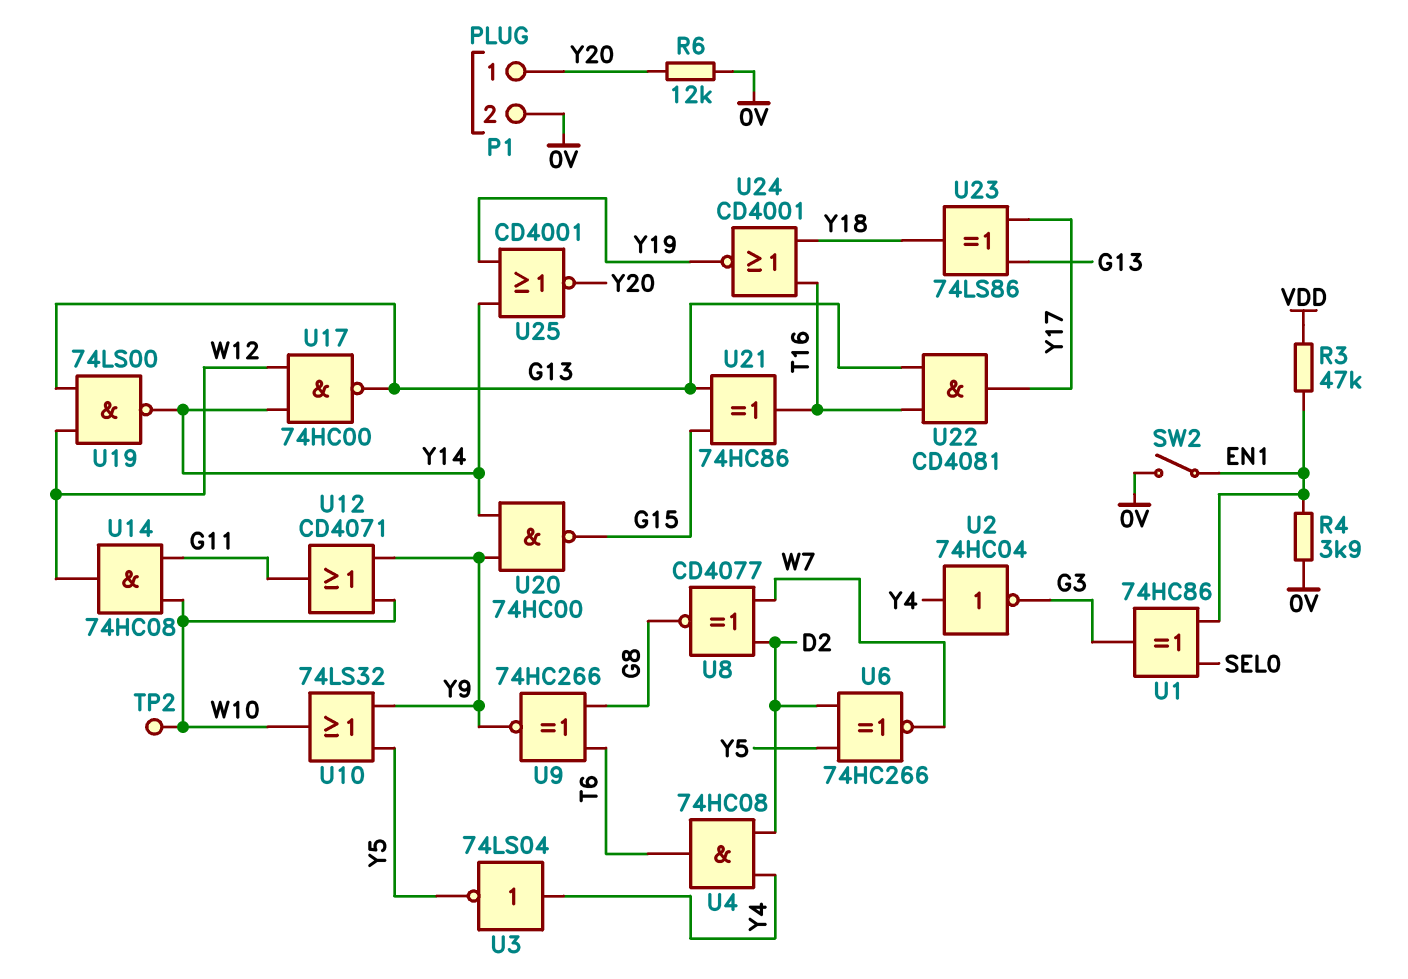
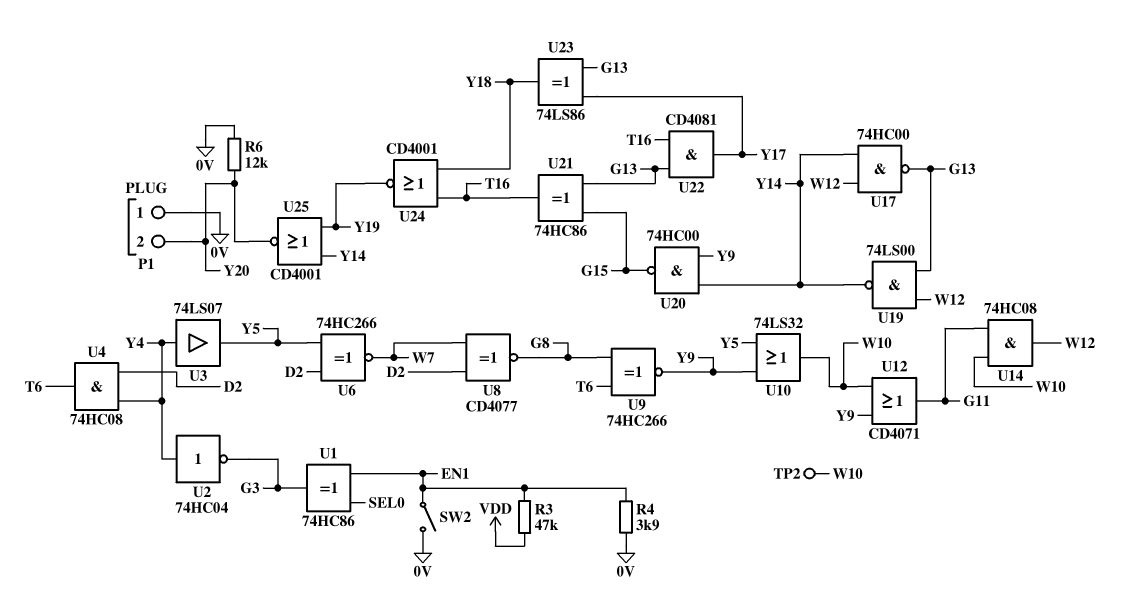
P1 pin 1: Y20 -> 0V
P1 pin 2: 0V -> Y20
U3: NOT 74LS04 (in Y4, out Y5) -> buffer 74LS07 (in Y4, out Y5)

